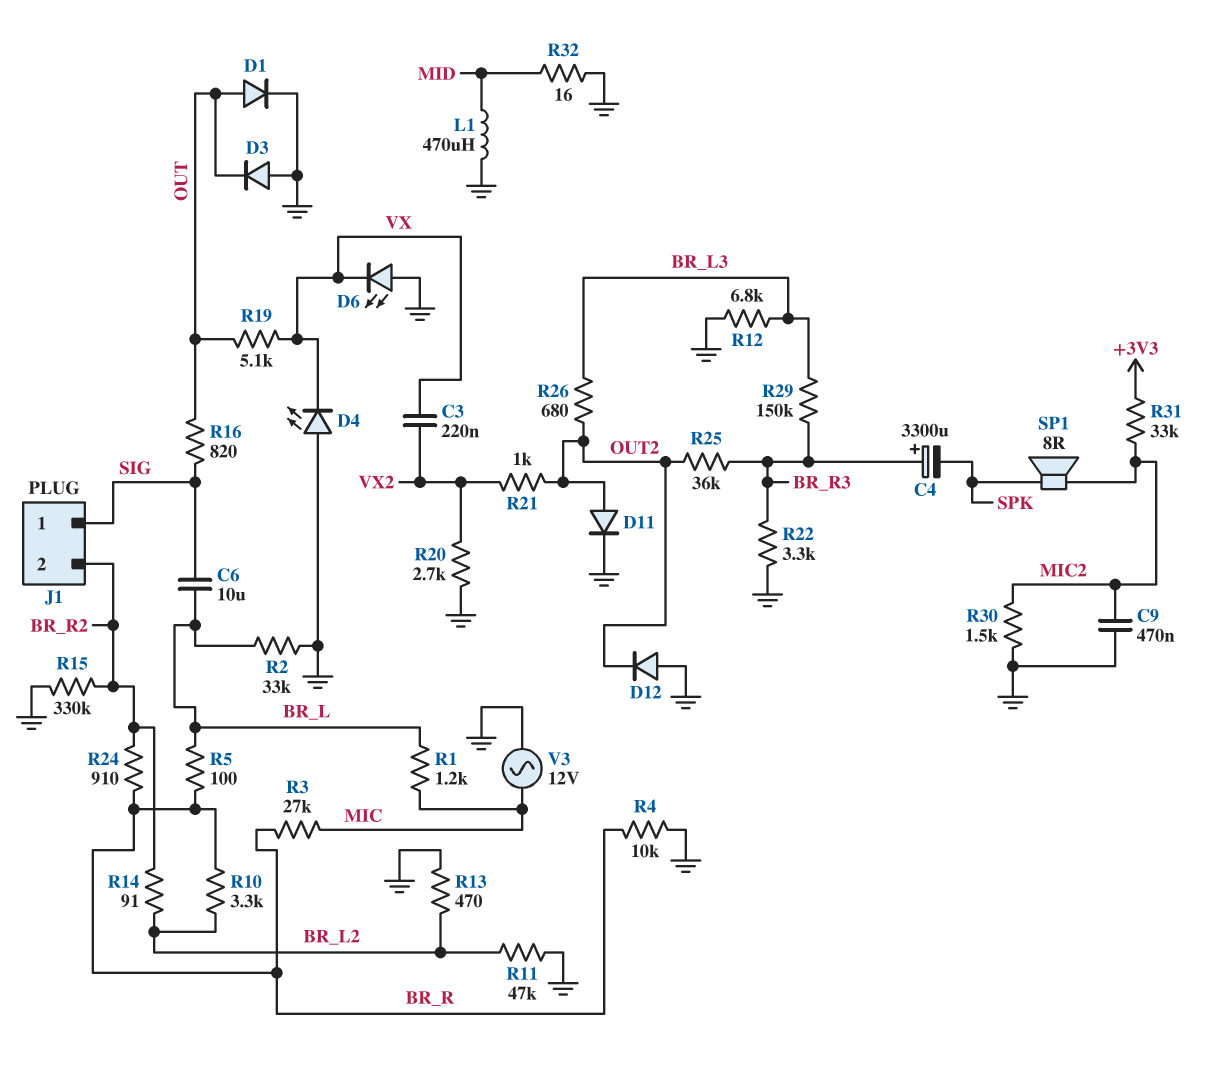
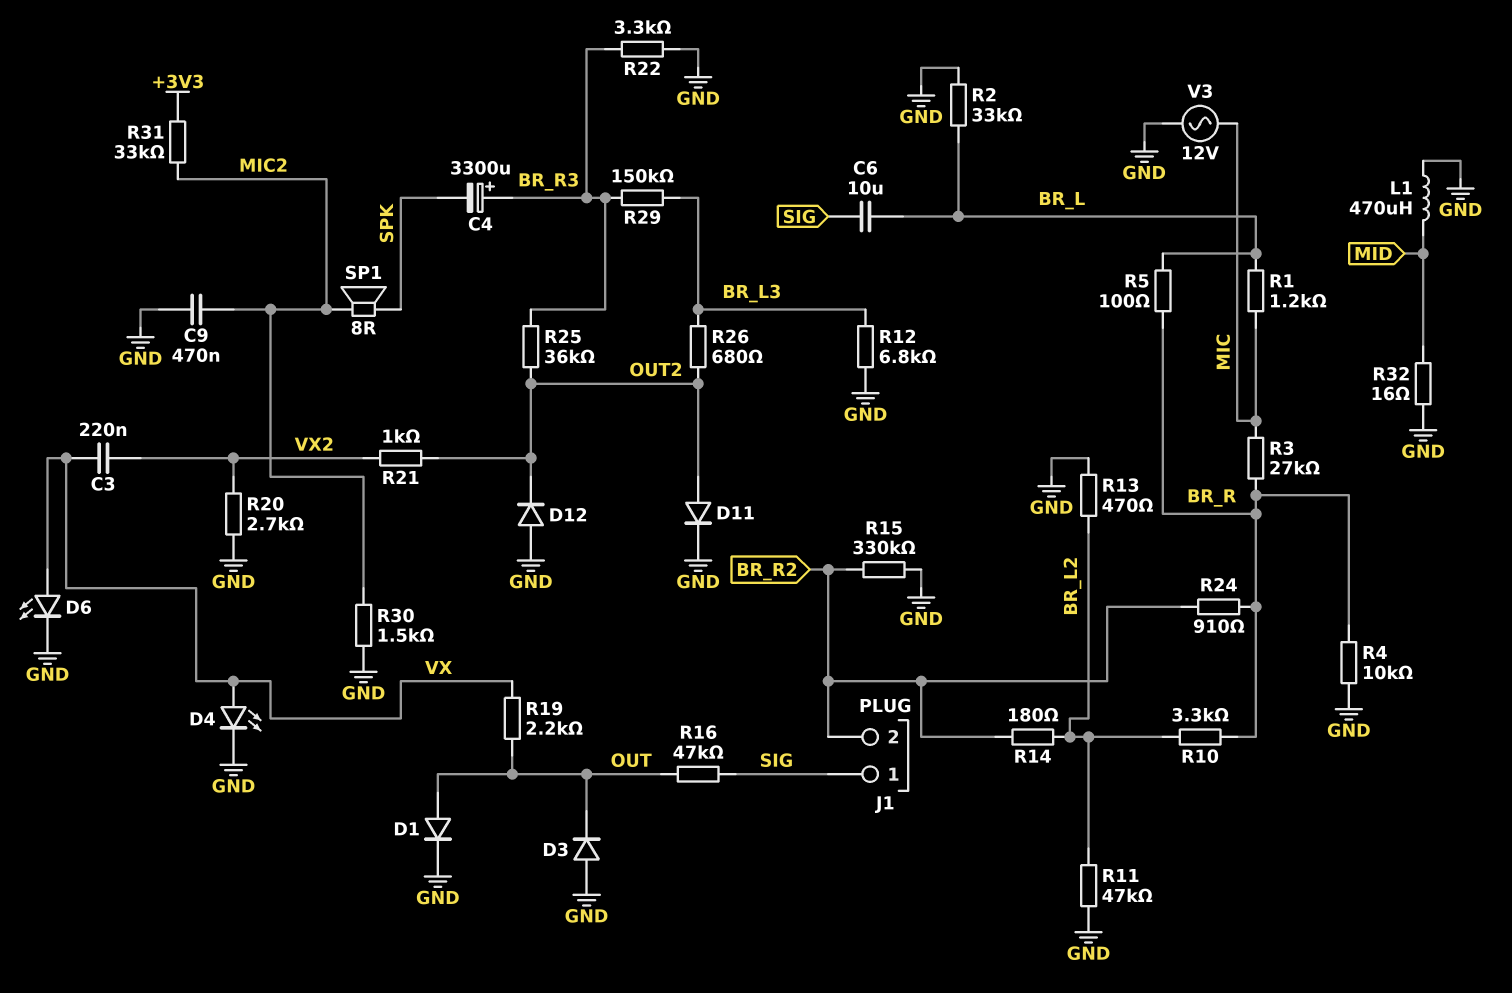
D4: LED (A GND, K VX) -> LED (A VX, K GND)
D6: LED (A GND, K VX) -> LED (A VX, K GND)
R14: 91 (BR_L2, BR_R2) -> 180 (BR_L2, BR_R2)
R16: 820 (OUT, SIG) -> 47k (OUT, SIG)
R19: 5.1k (OUT, VX) -> 2.2k (OUT, VX)

